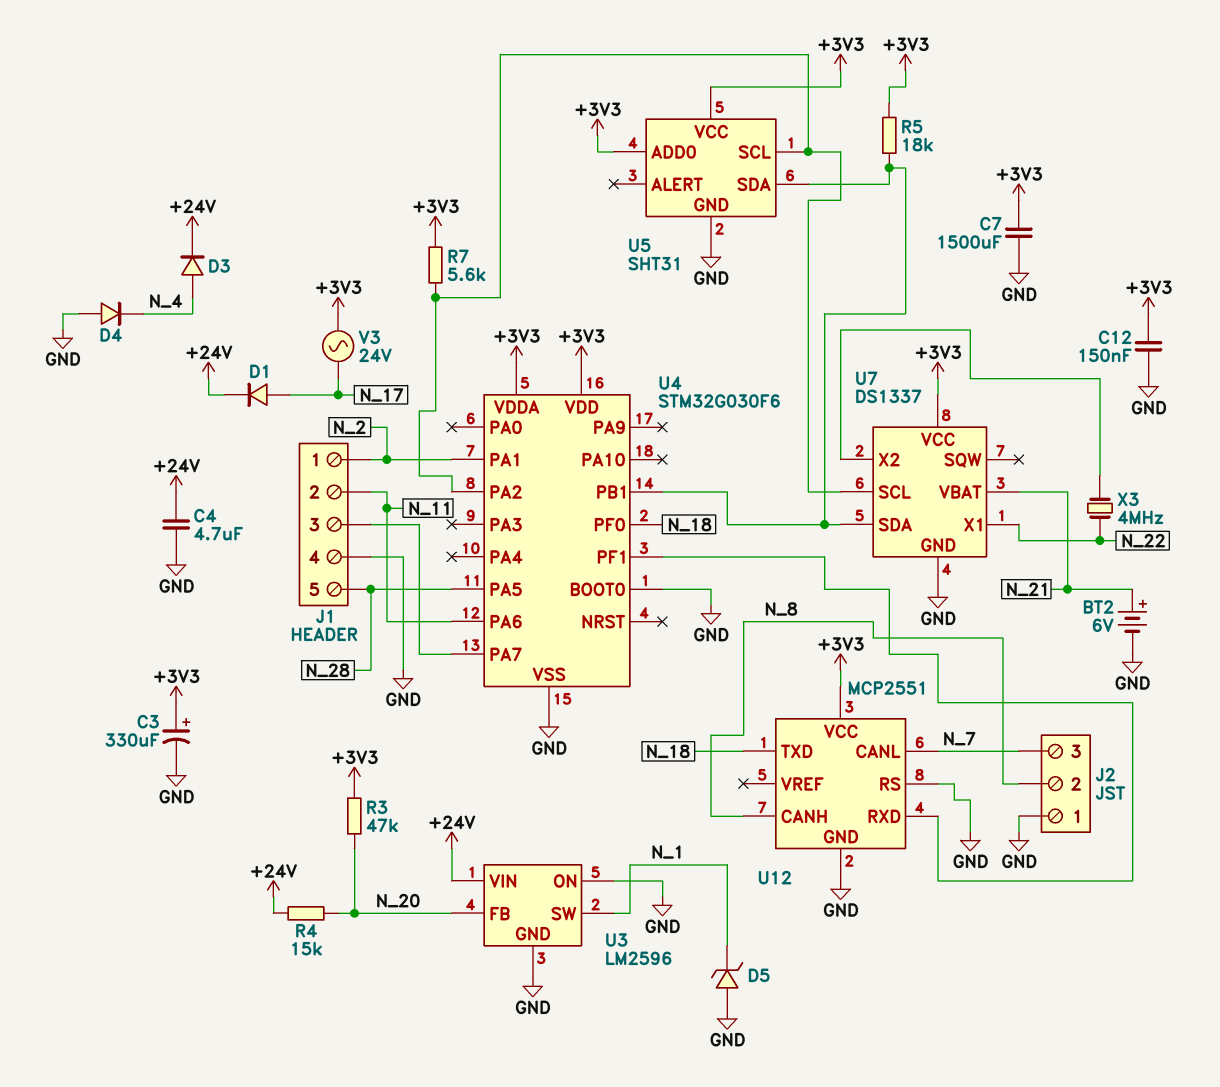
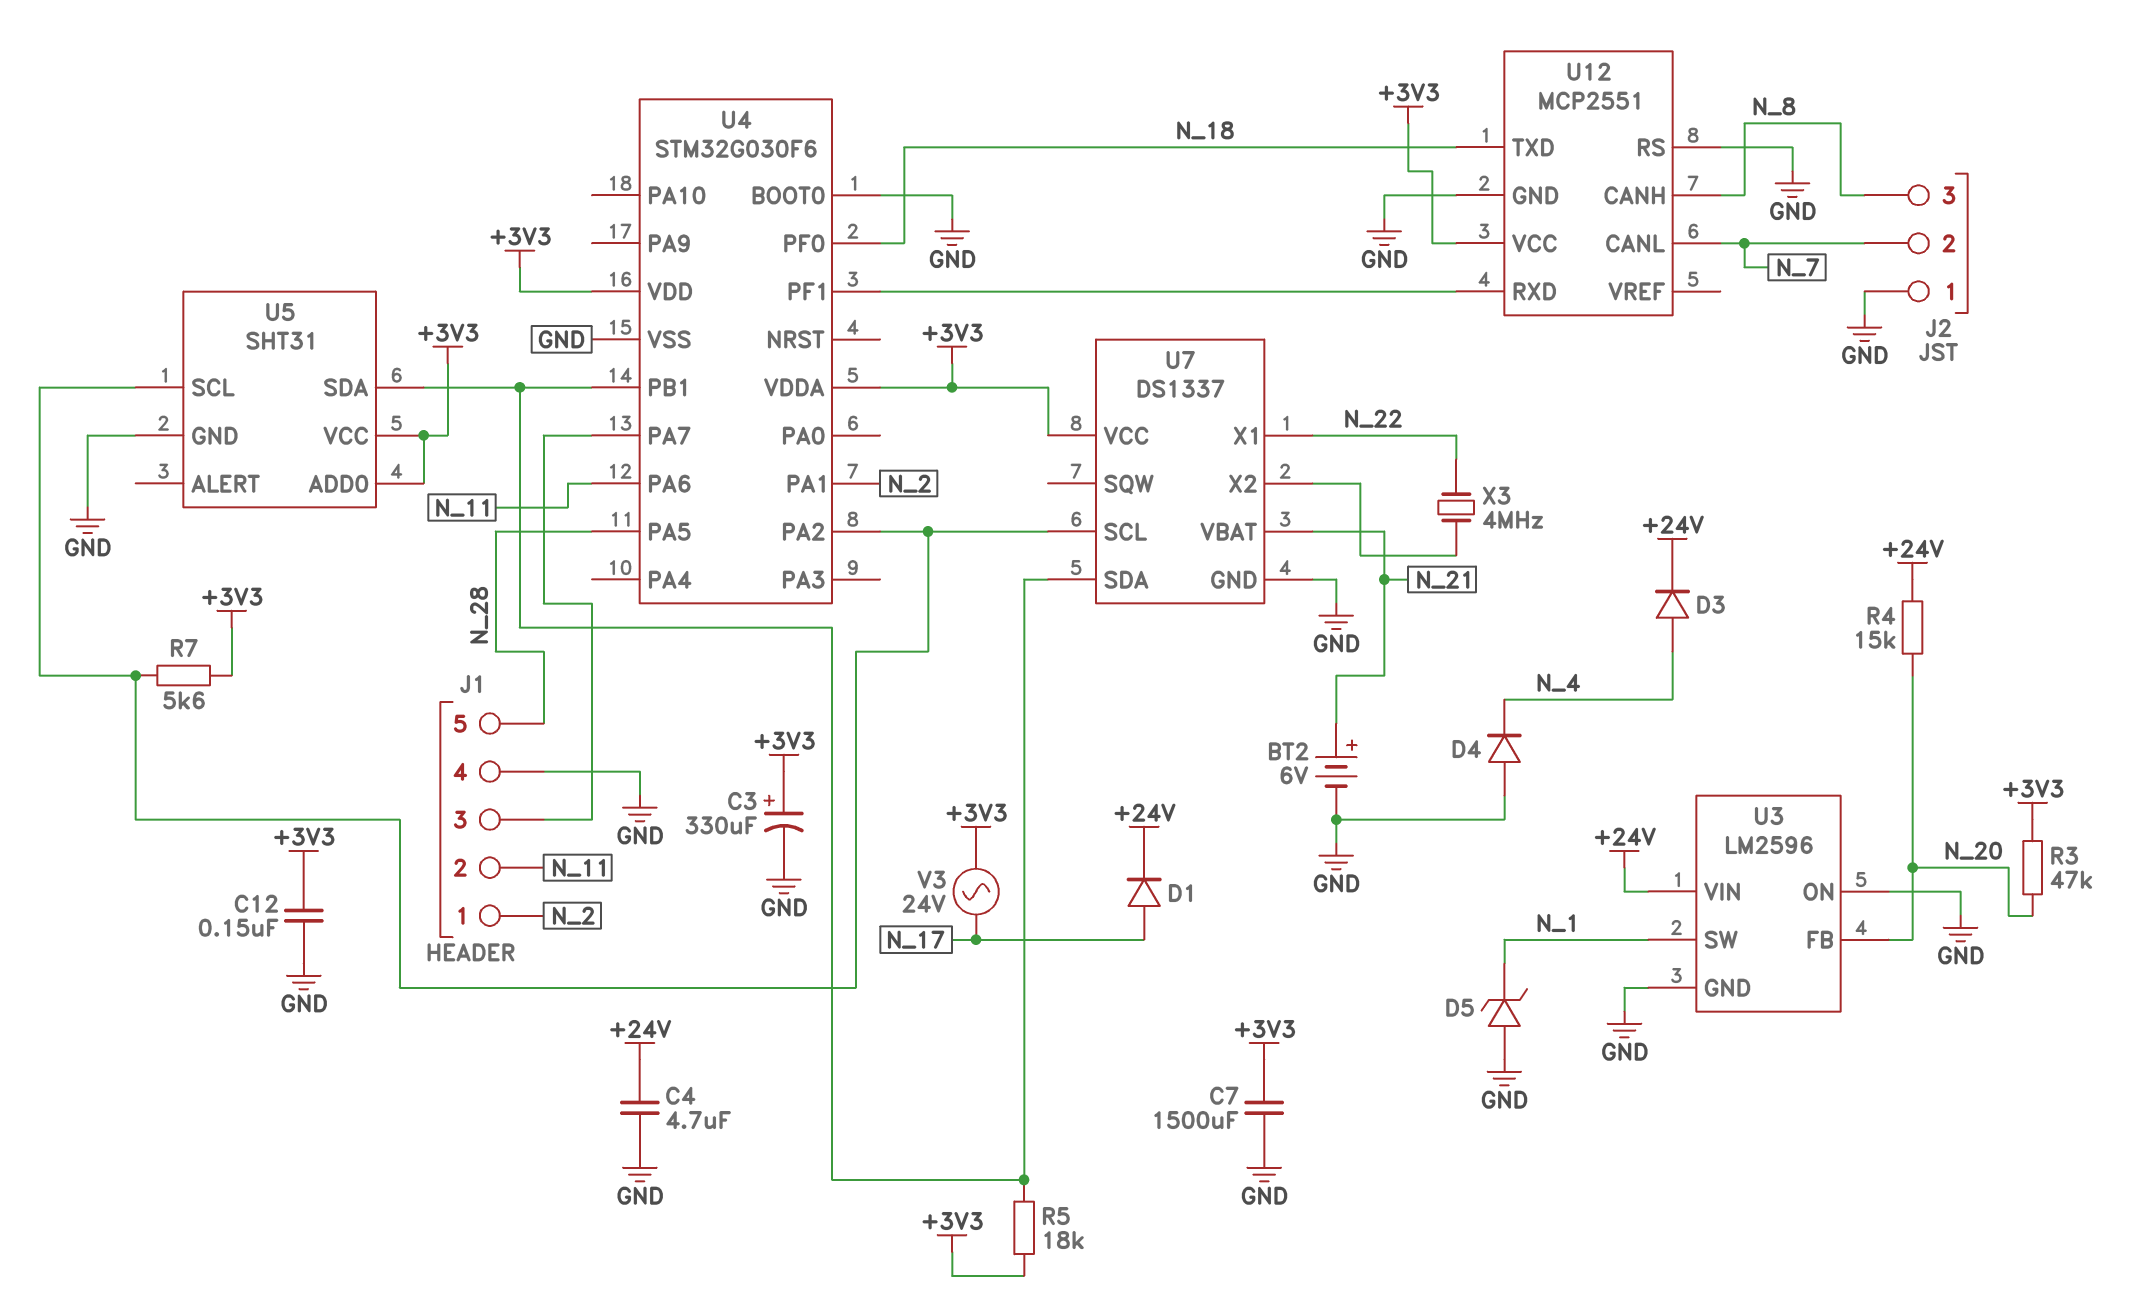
J2 pin 2: N_8 -> N_7
J2 pin 3: N_7 -> N_8

